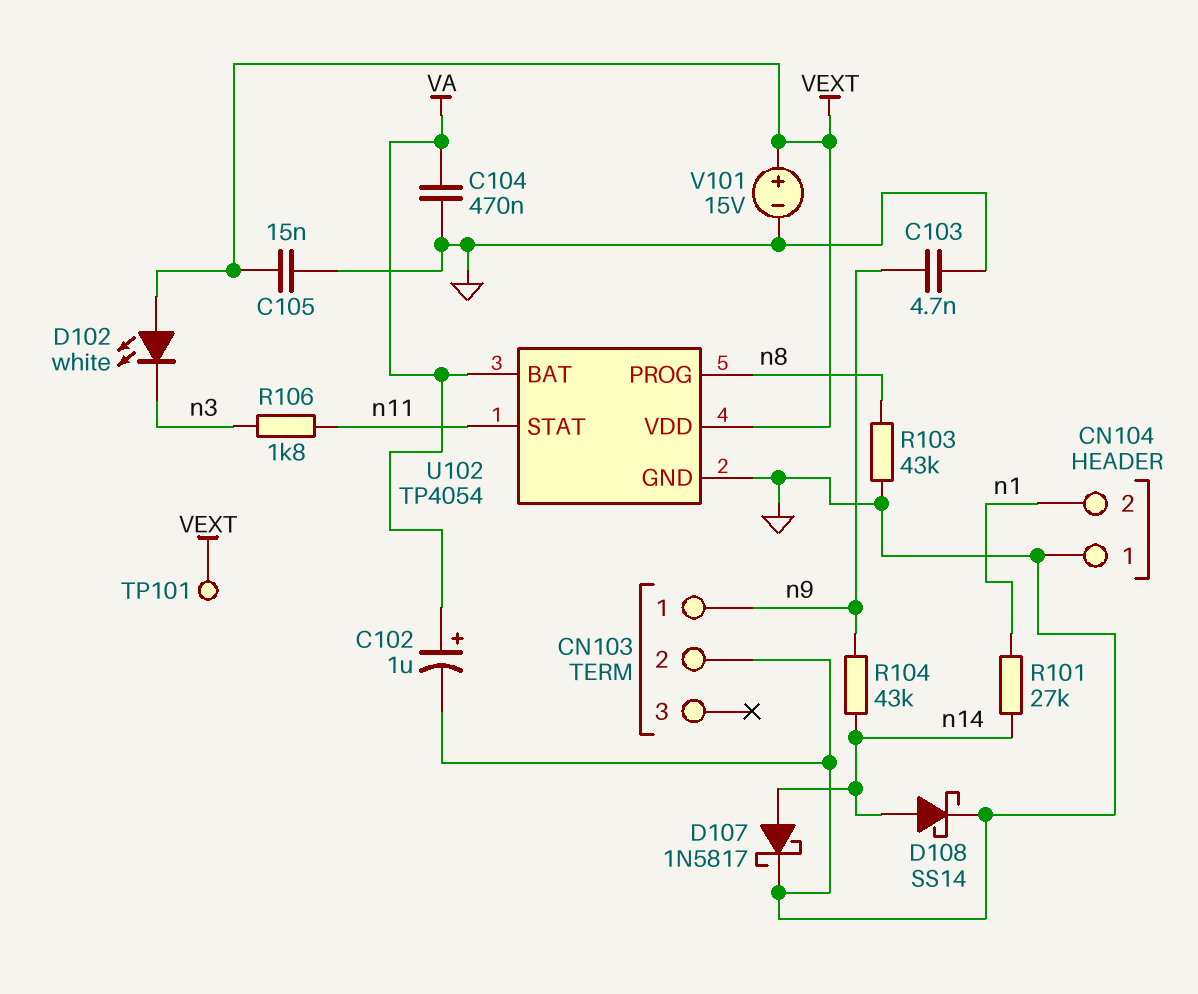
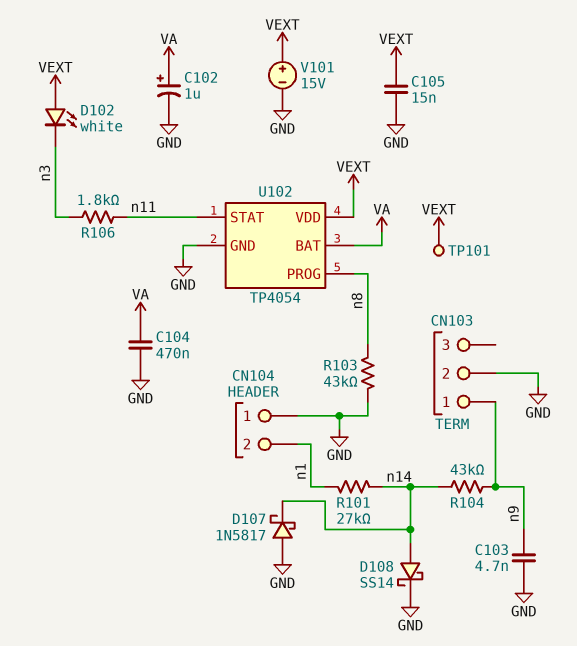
D107: schottky 1N5817 (A n14, K GND) -> schottky 1N5817 (A GND, K n14)

